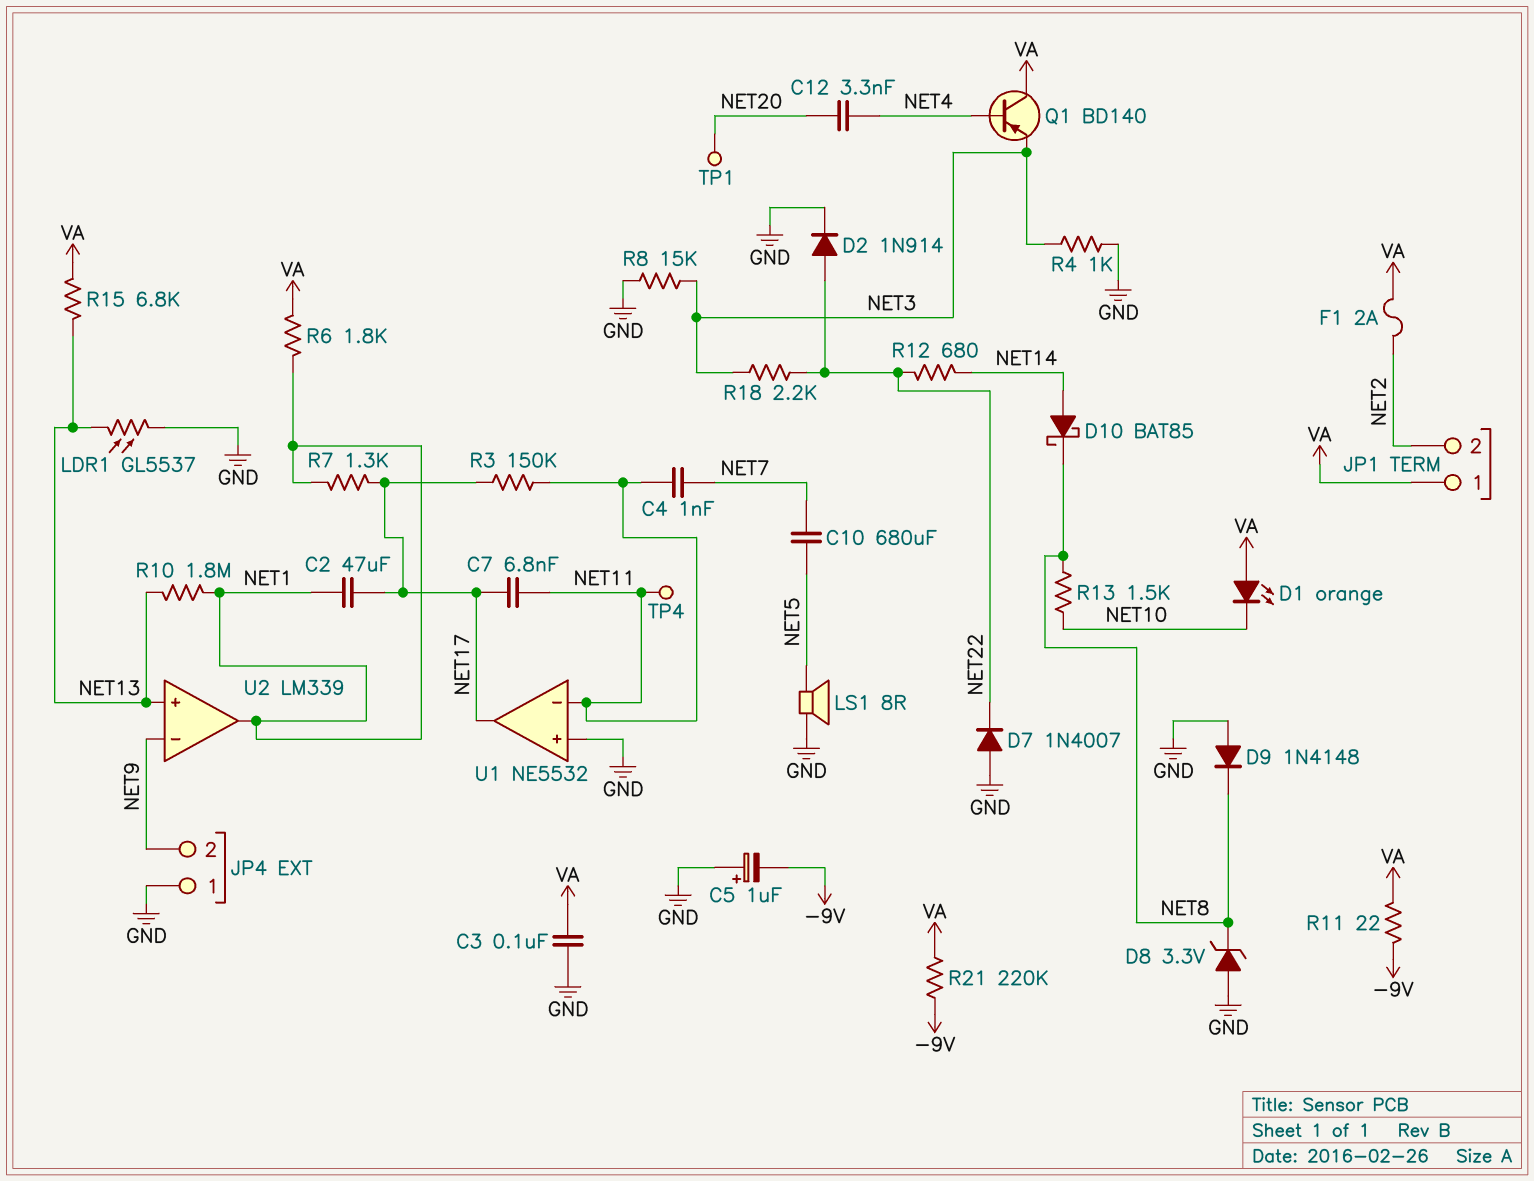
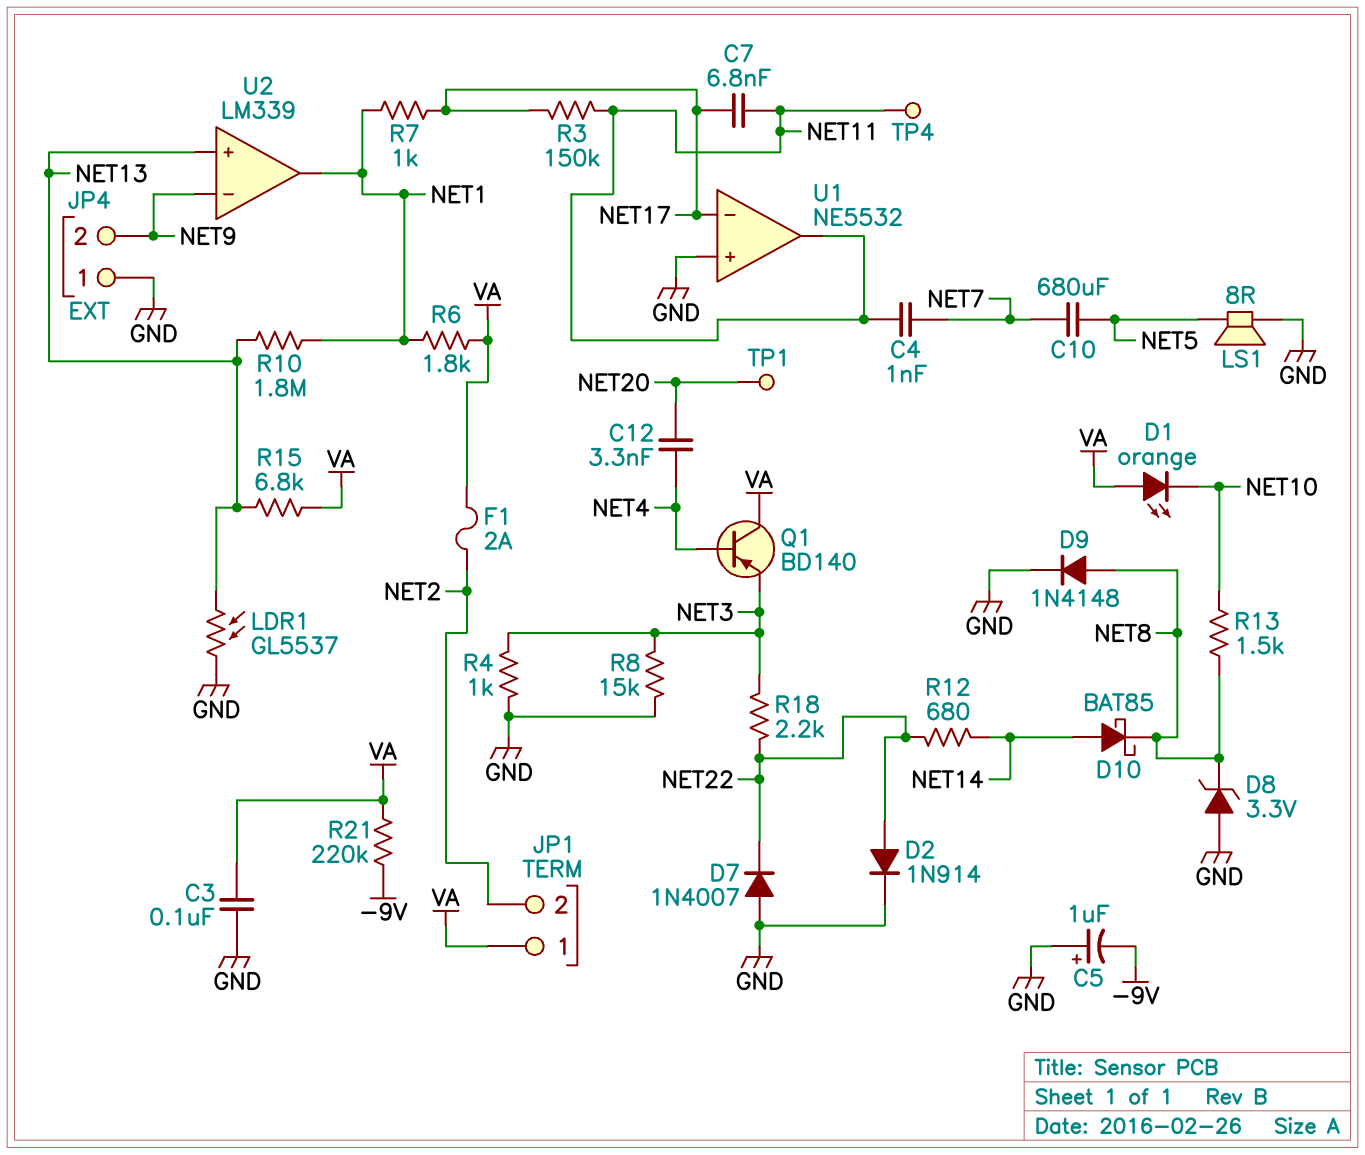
C2: 47uF (NET1, NET17) -> none
D9: diode 1N4148 (A GND, K NET8) -> diode 1N4148 (A NET8, K GND)
R7: 1.3k (NET1, NET17) -> 1k (NET1, NET17)
R11: 22 (-9V, VA) -> none
U1 pin in-: NET11 -> NET17
U1 pin out: NET17 -> NET11

